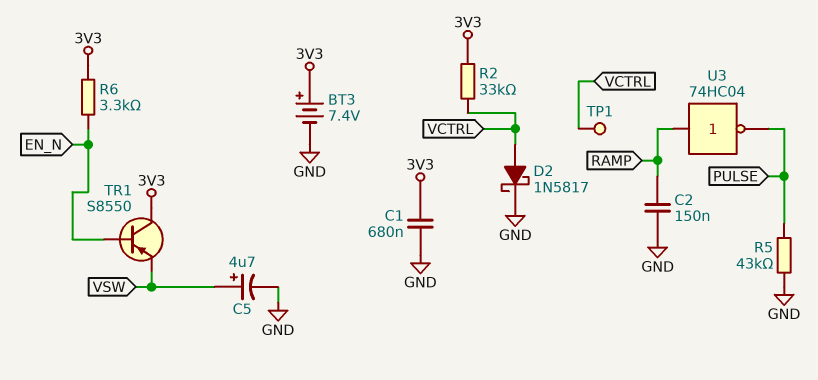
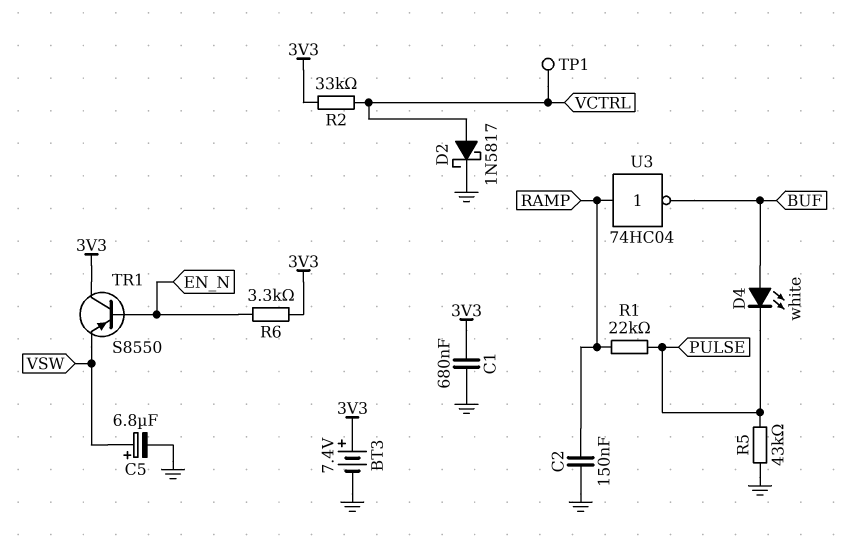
C5: 4.7uF (plus VSW, minus GND) -> 6.8uF (plus VSW, minus GND)
D4: none -> LED white (A BUF, K PULSE)
R1: none -> 22k (PULSE, RAMP)
U3: NOT 74HC04 (in RAMP, out PULSE) -> NOT 74HC04 (in RAMP, out BUF)

